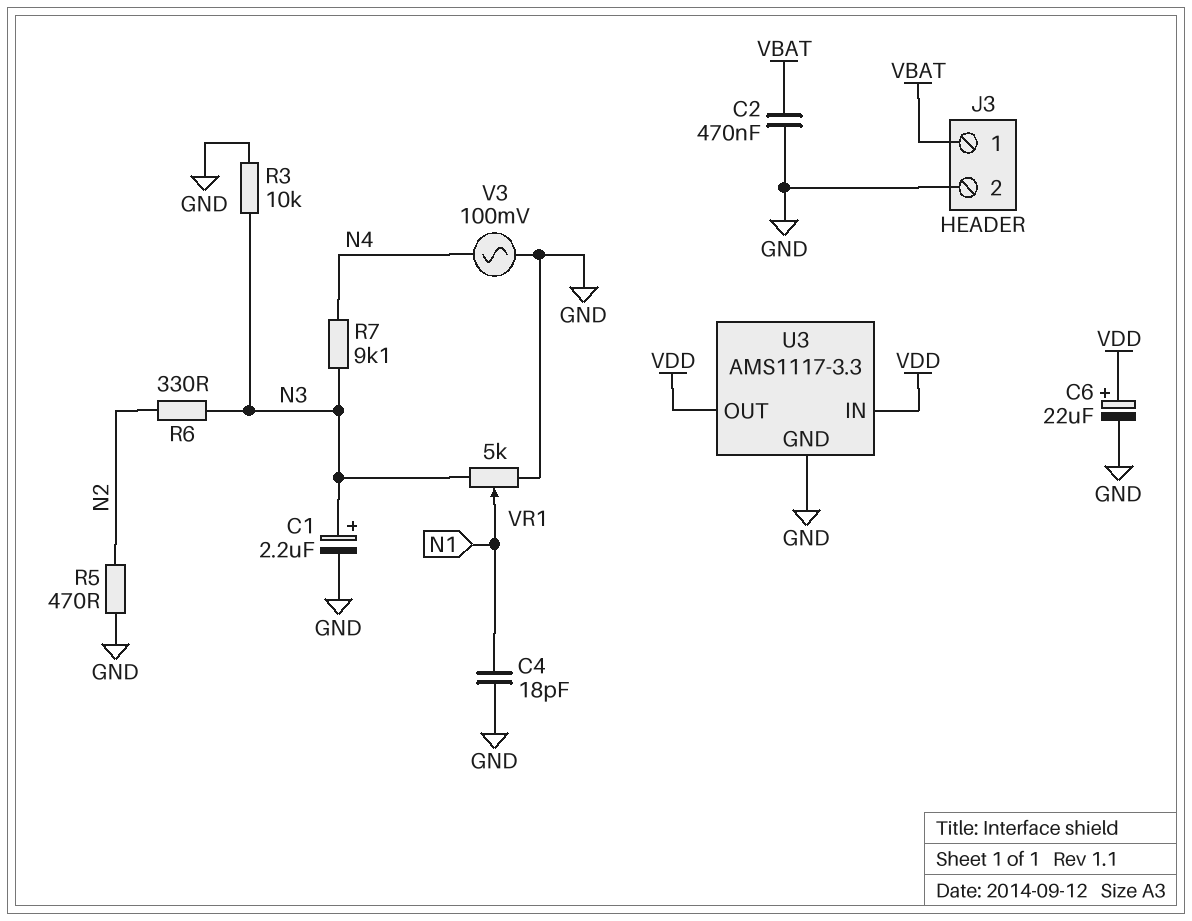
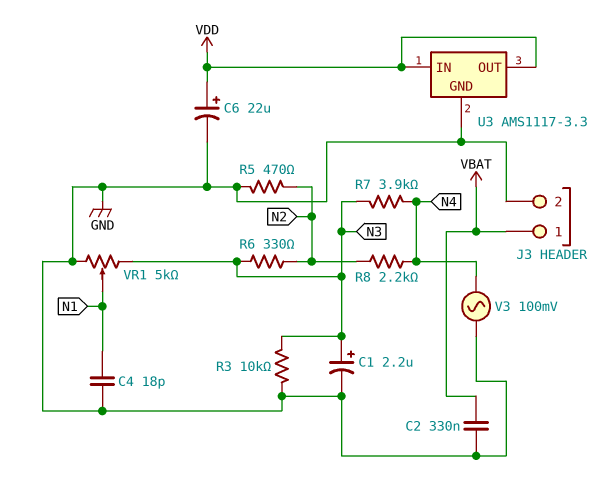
C2: 470nF (GND, VBAT) -> 330nF (GND, VBAT)
R7: 9.1k (N3, N4) -> 3.9k (N3, N4)
R8: none -> 2.2k (N2, N4)

